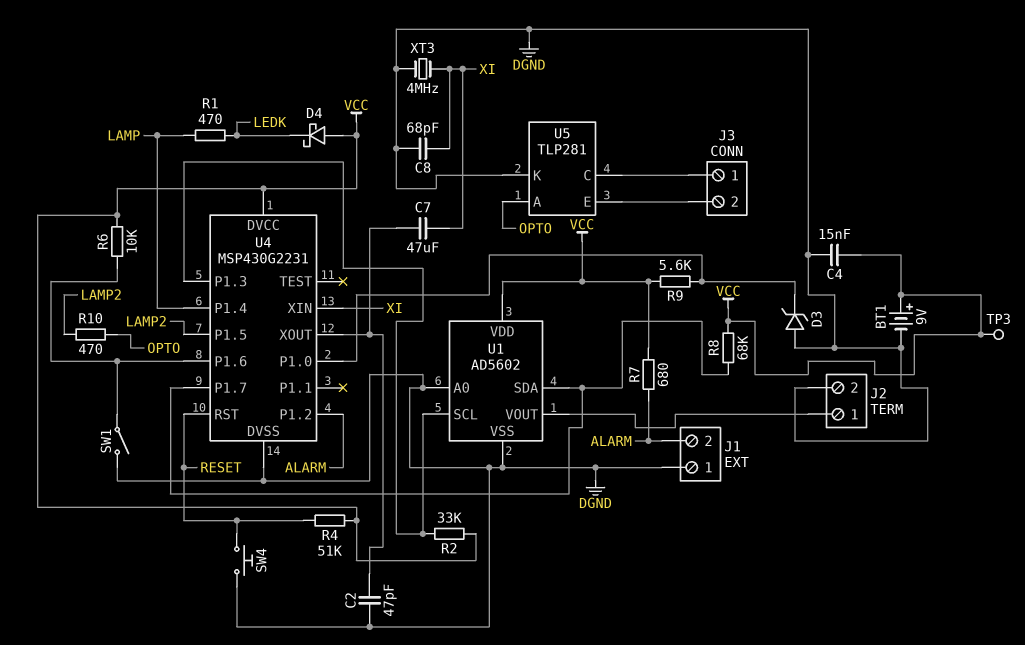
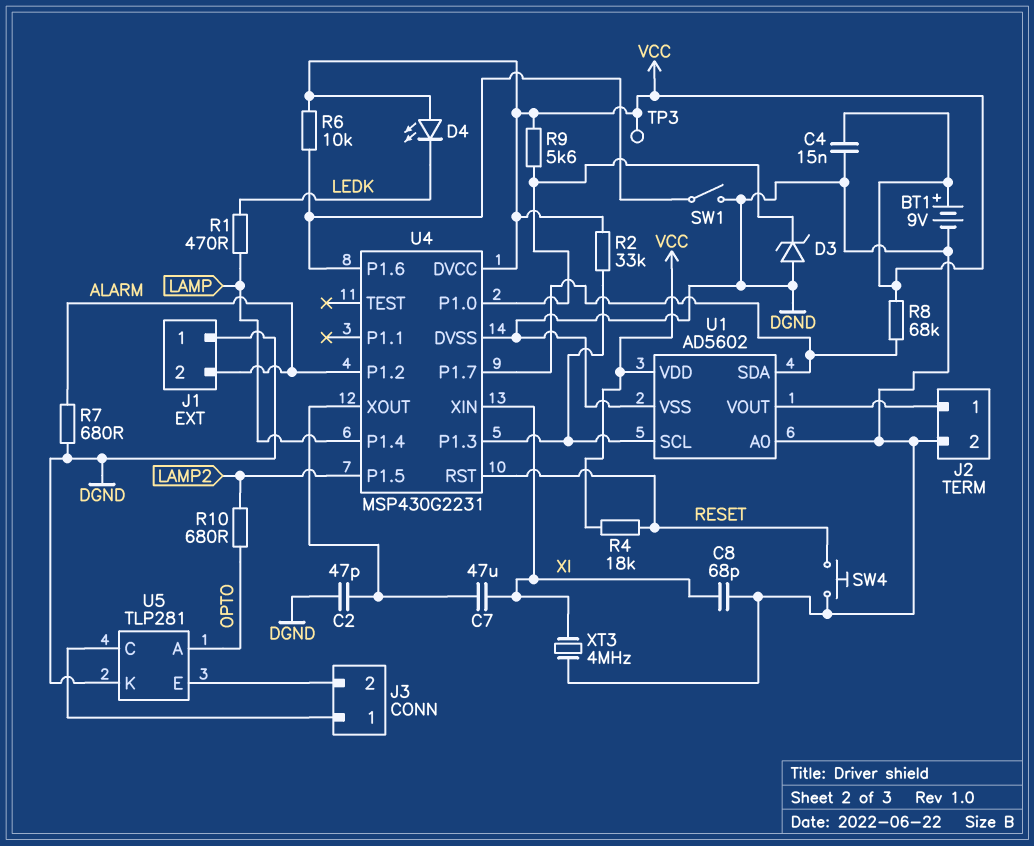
D4: schottky (A VCC, K LEDK) -> LED (A VCC, K LEDK)
R4: 51k (RESET, VCC) -> 18k (RESET, VCC)
R7: 680 (ALARM, VCC) -> 680 (ALARM, DGND)
R10: 470 (LAMP2, OPTO) -> 680 (LAMP2, OPTO)

